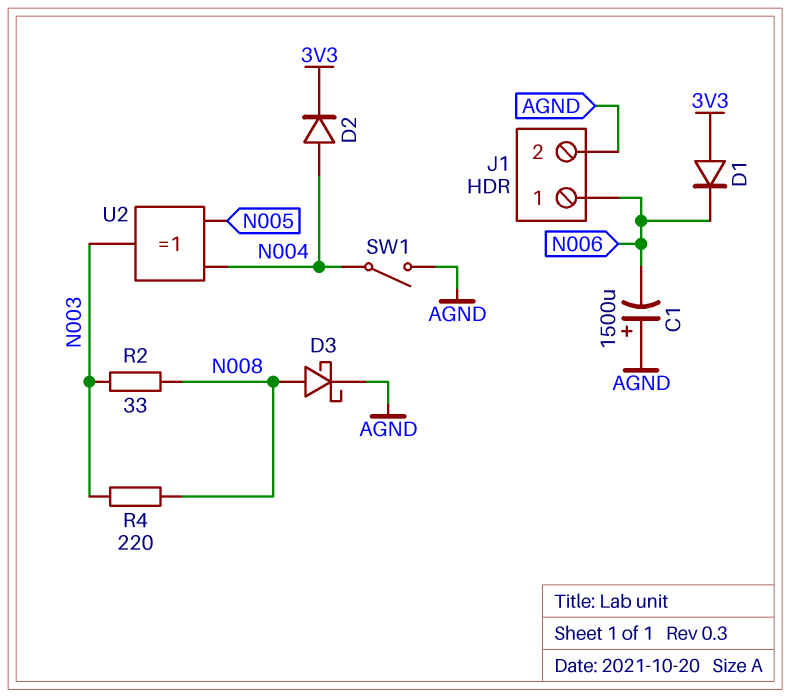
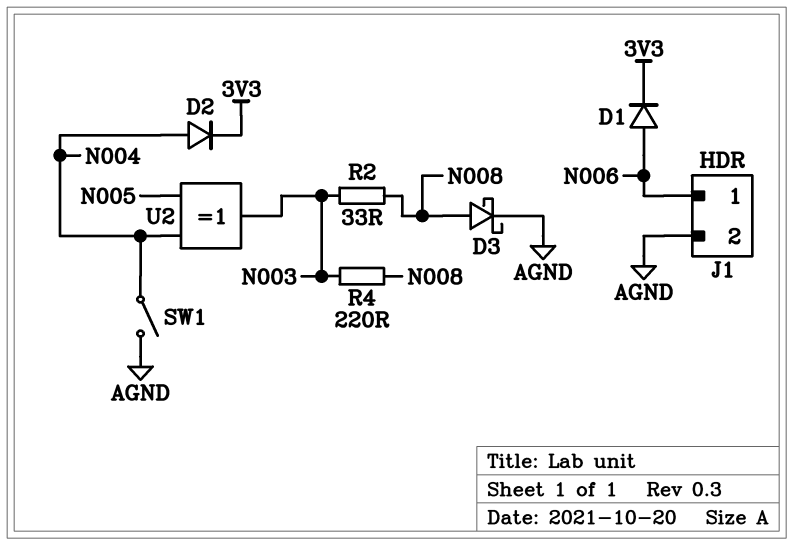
C1: 1500uF (plus AGND, minus N006) -> none
D1: diode (A 3V3, K N006) -> diode (A N006, K 3V3)

